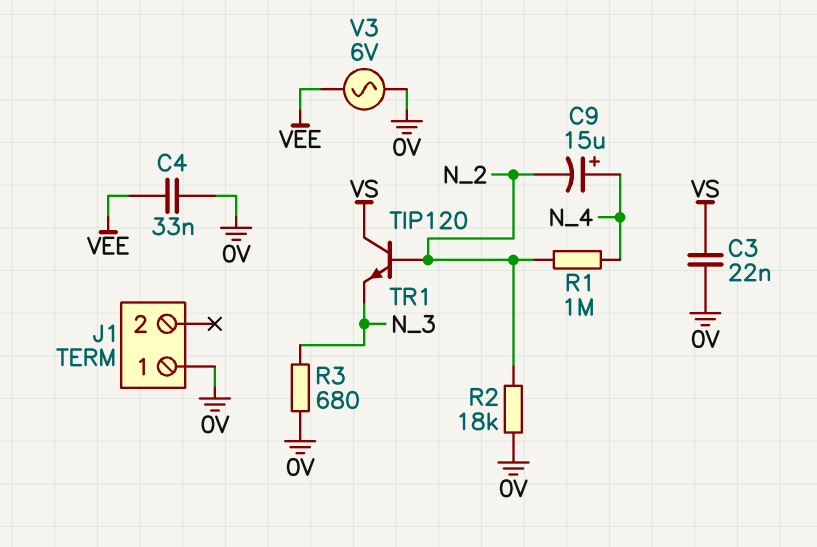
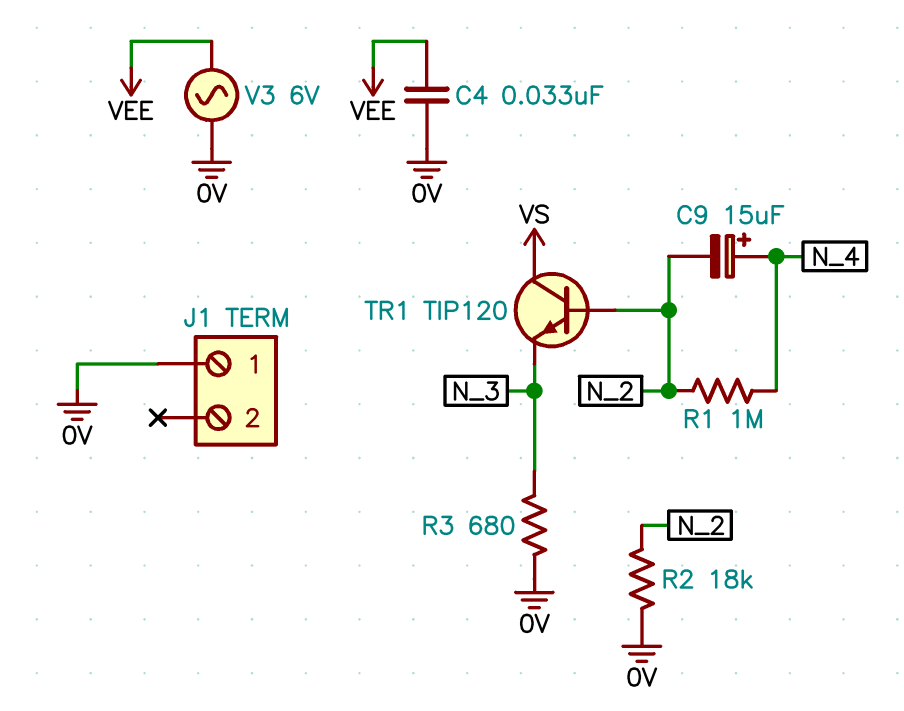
C3: 22nF (0V, VS) -> none

